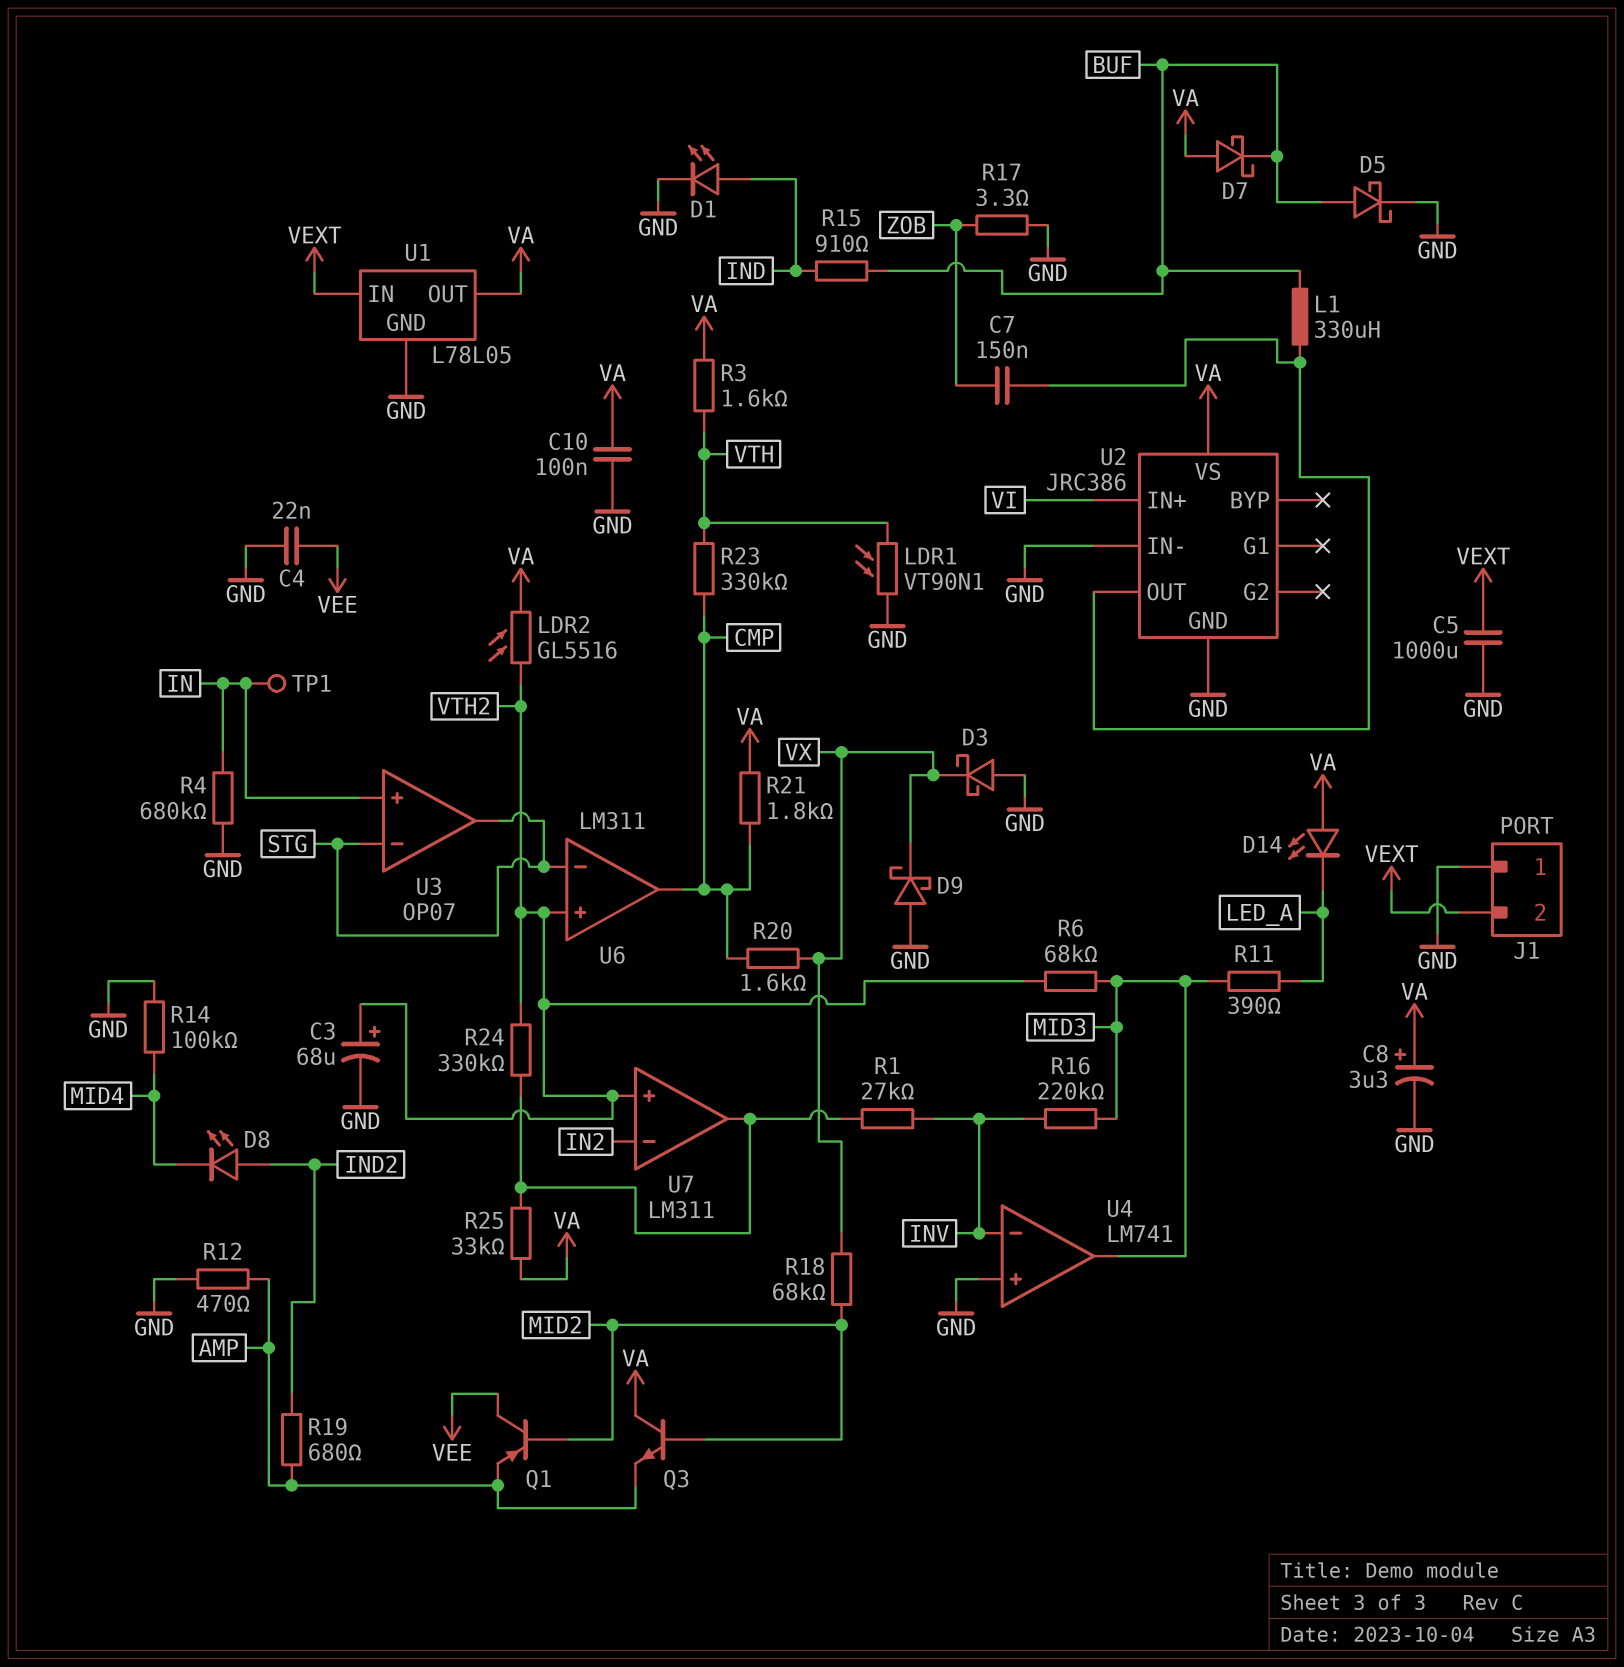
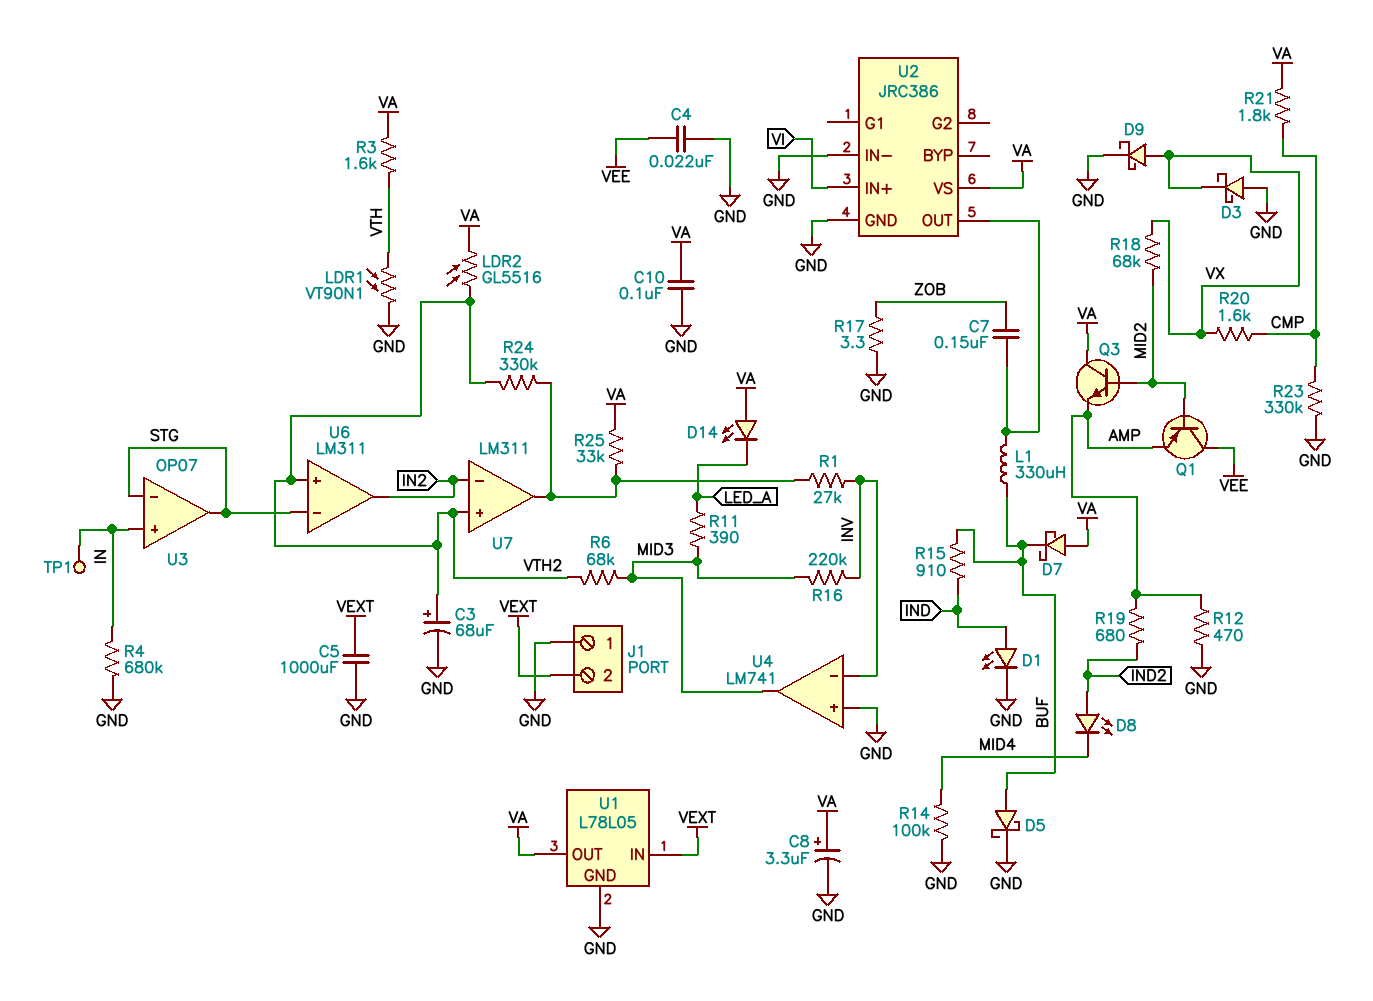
D9: schottky (A GND, K VX) -> schottky (A VX, K GND)
R23: 330k (CMP, VTH) -> 330k (CMP, GND)
U6 pin out: CMP -> IN2

